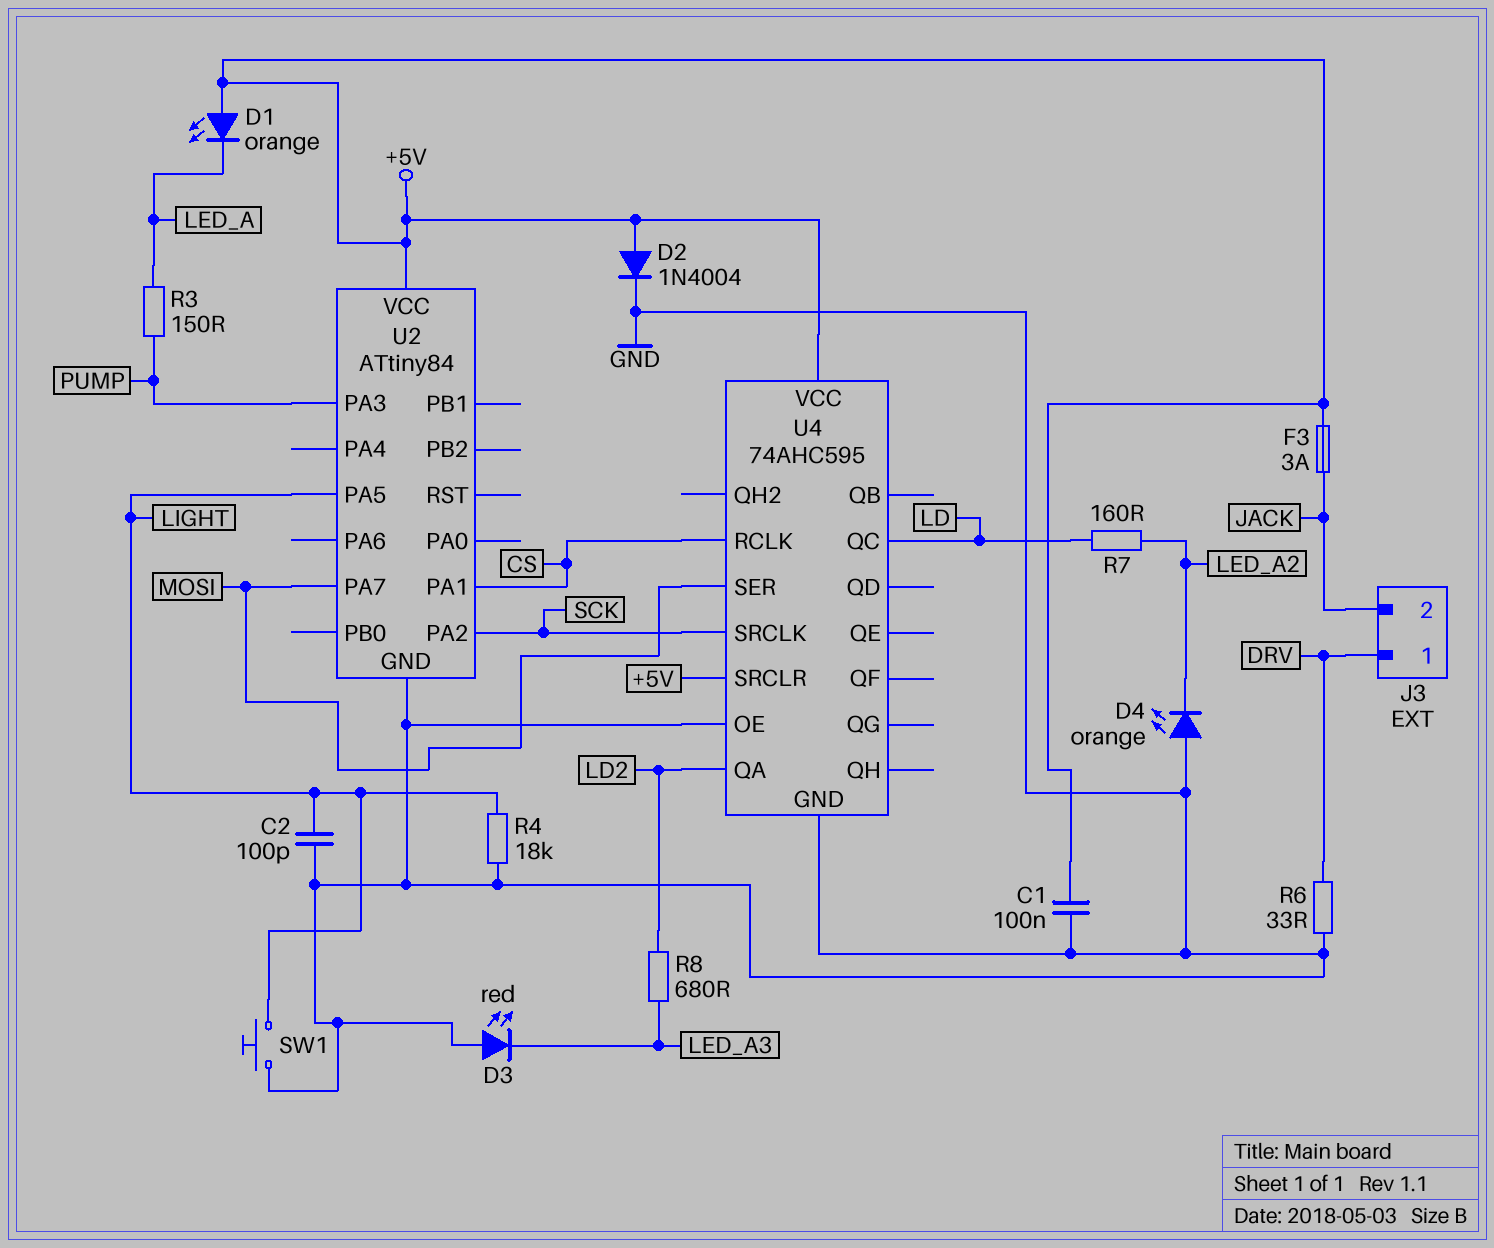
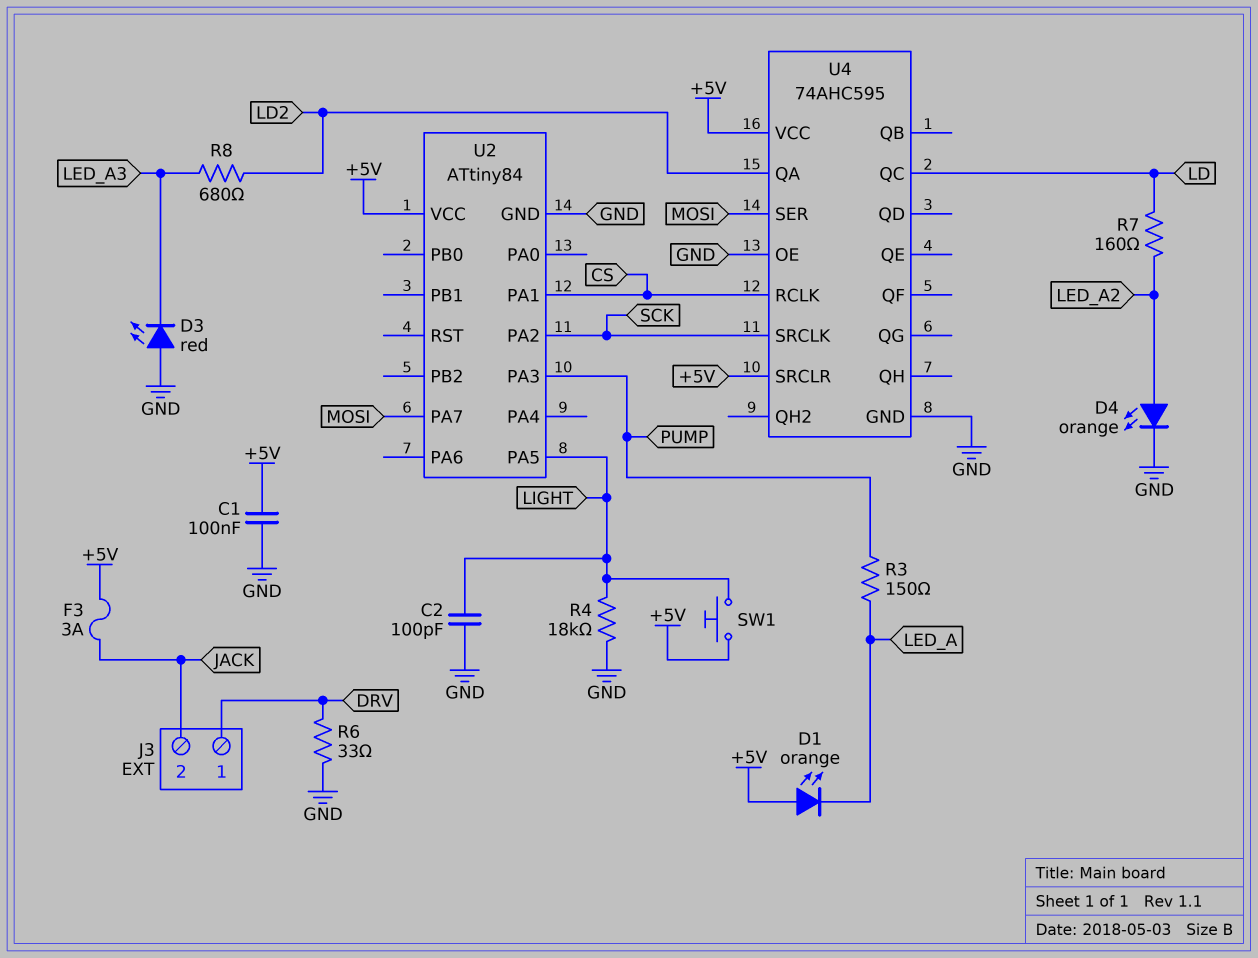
D2: diode 1N4004 (A +5V, K GND) -> none
D4: LED orange (A GND, K LED_A2) -> LED orange (A LED_A2, K GND)
SW1: button (GND, LIGHT) -> button (+5V, LIGHT)

